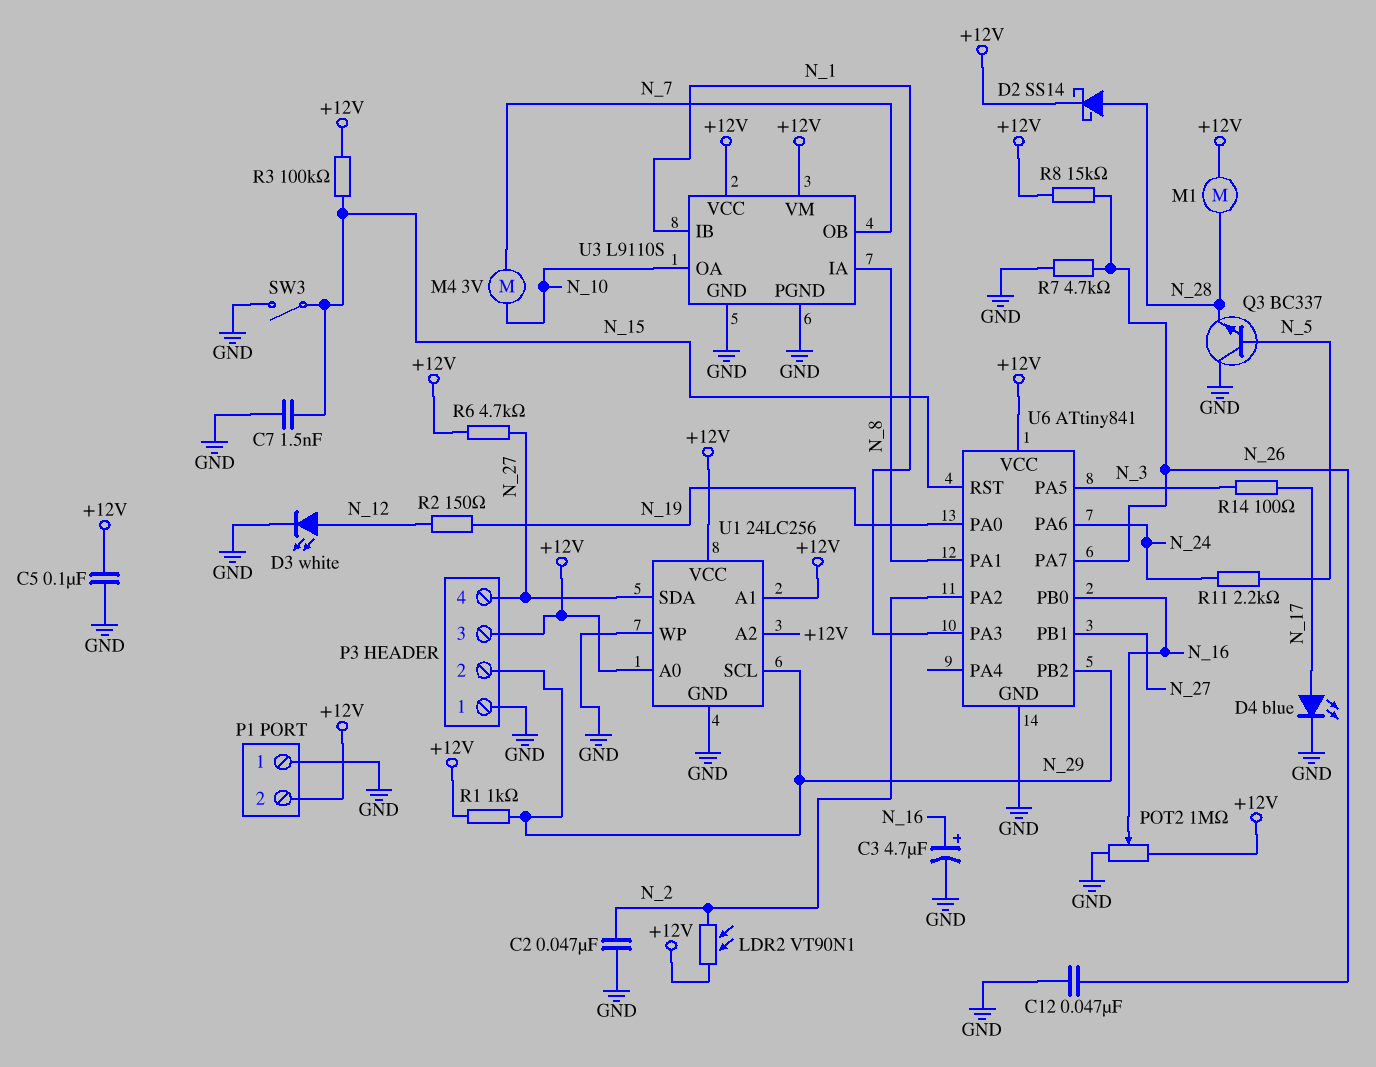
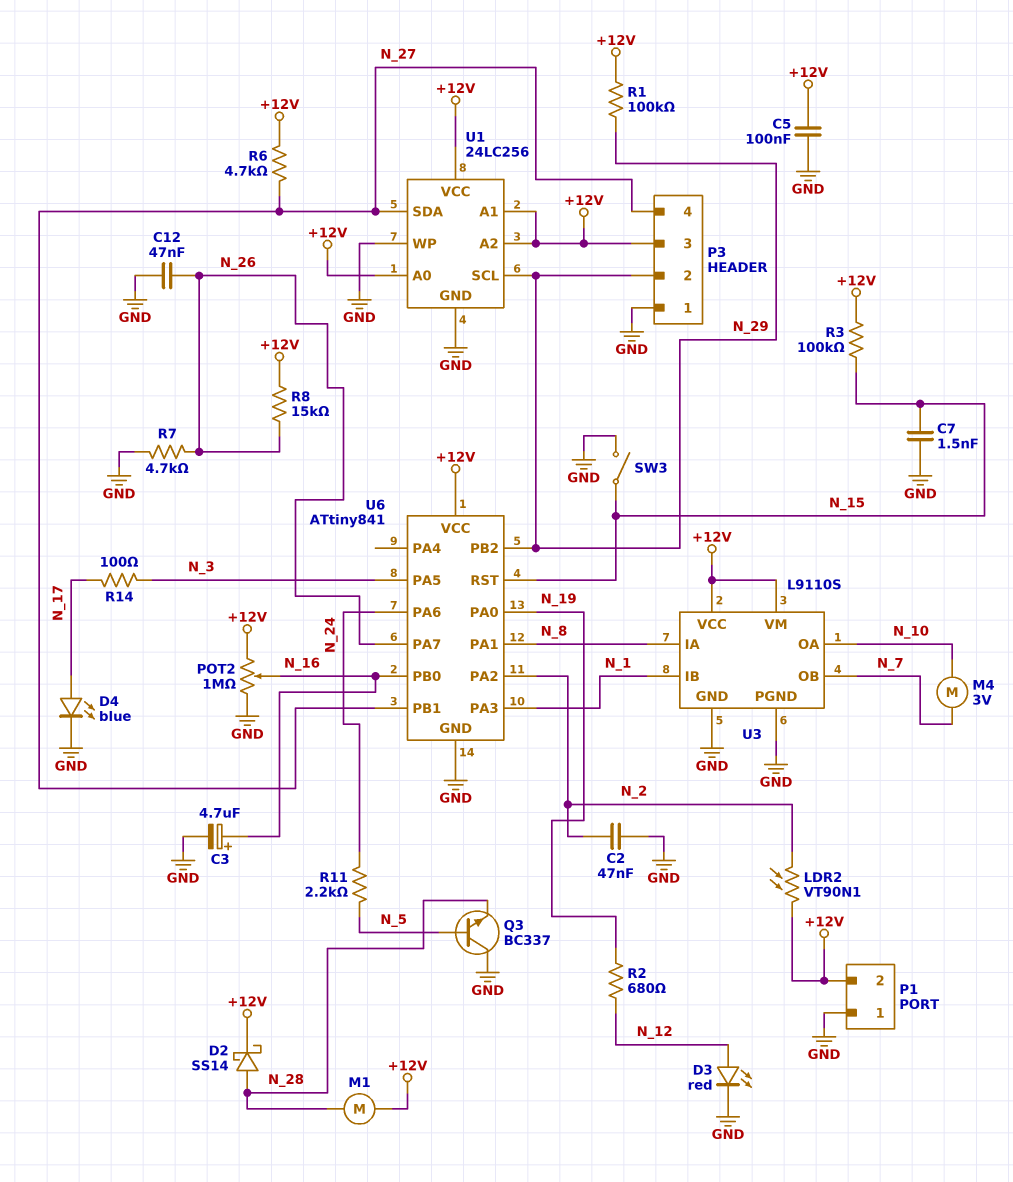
D3: LED white (A N_12, K GND) -> LED red (A N_12, K GND)
R1: 1k (+12V, N_29) -> 100k (+12V, N_29)
R2: 150 (N_12, N_19) -> 680 (N_12, N_19)

